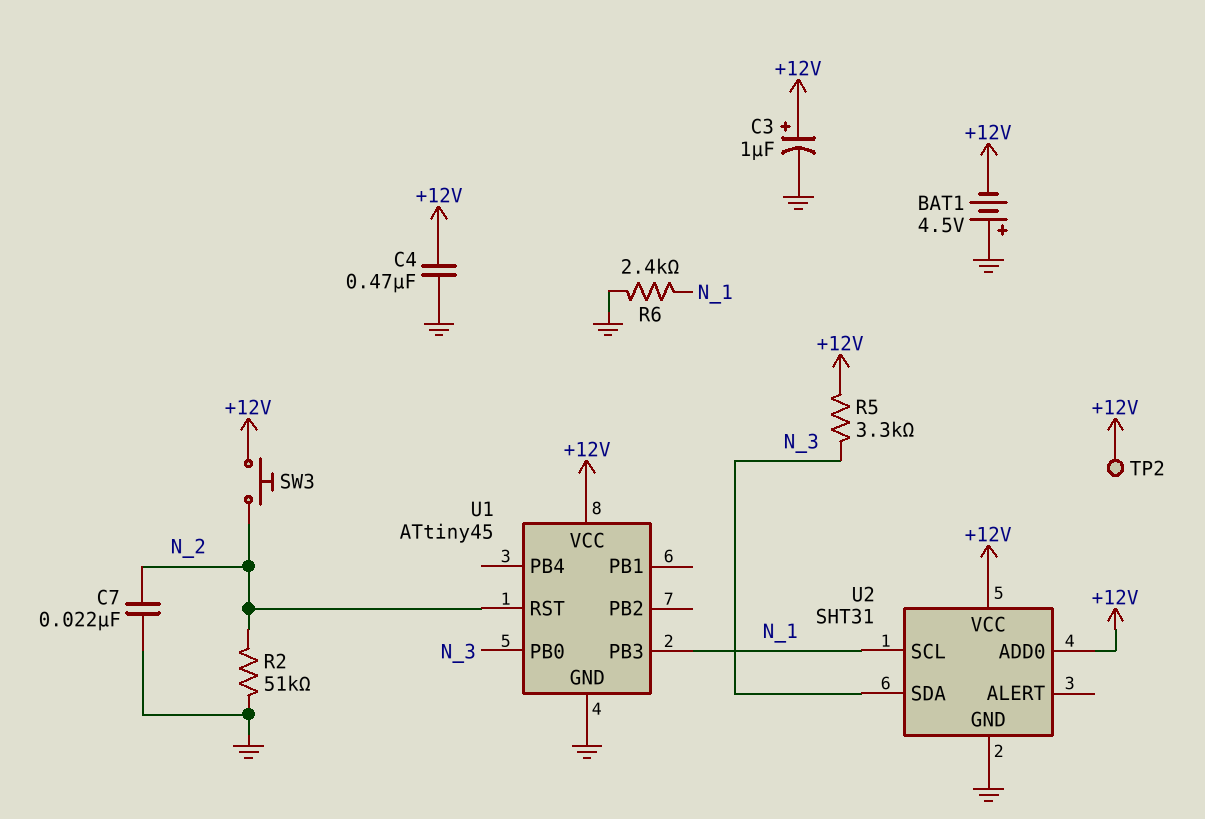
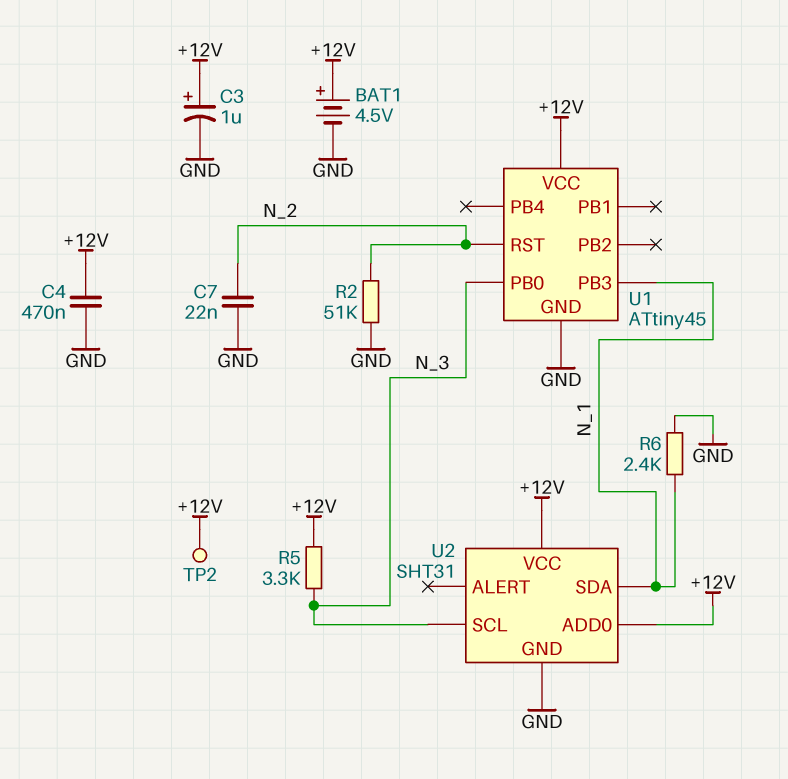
BAT1: 4.5V (plus GND, minus +12V) -> 4.5V (plus +12V, minus GND)
SW3: button (+12V, N_2) -> none
U2 pin SCL: N_1 -> N_3
U2 pin SDA: N_3 -> N_1

